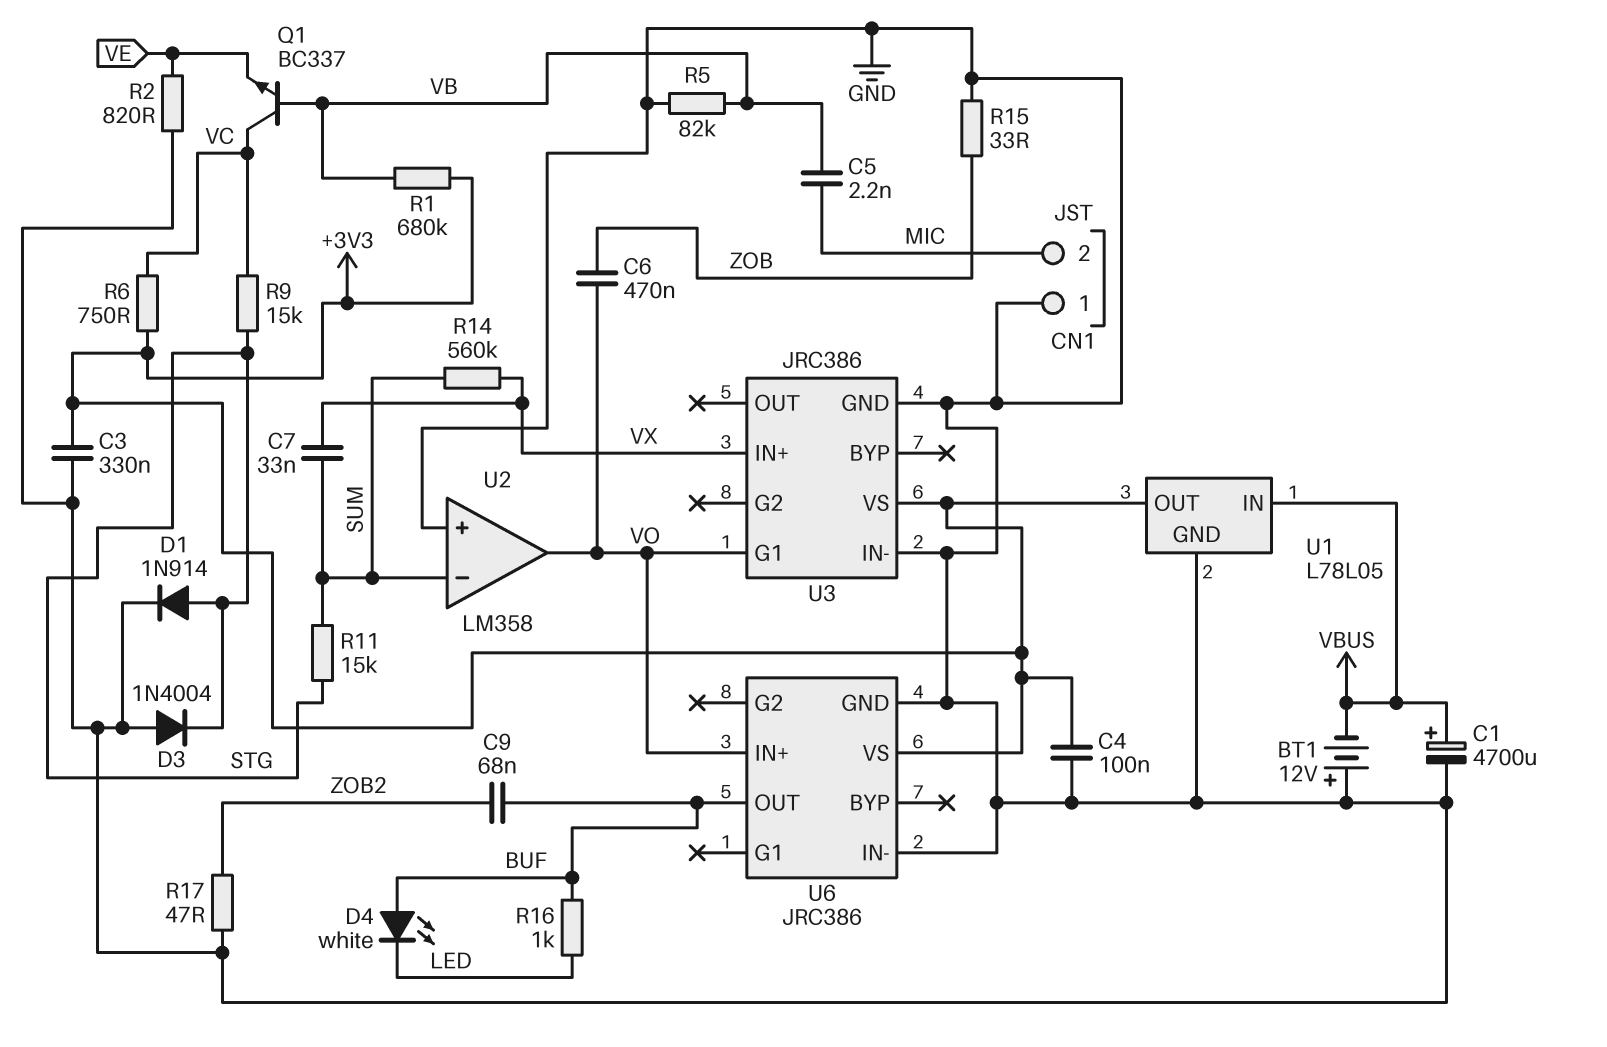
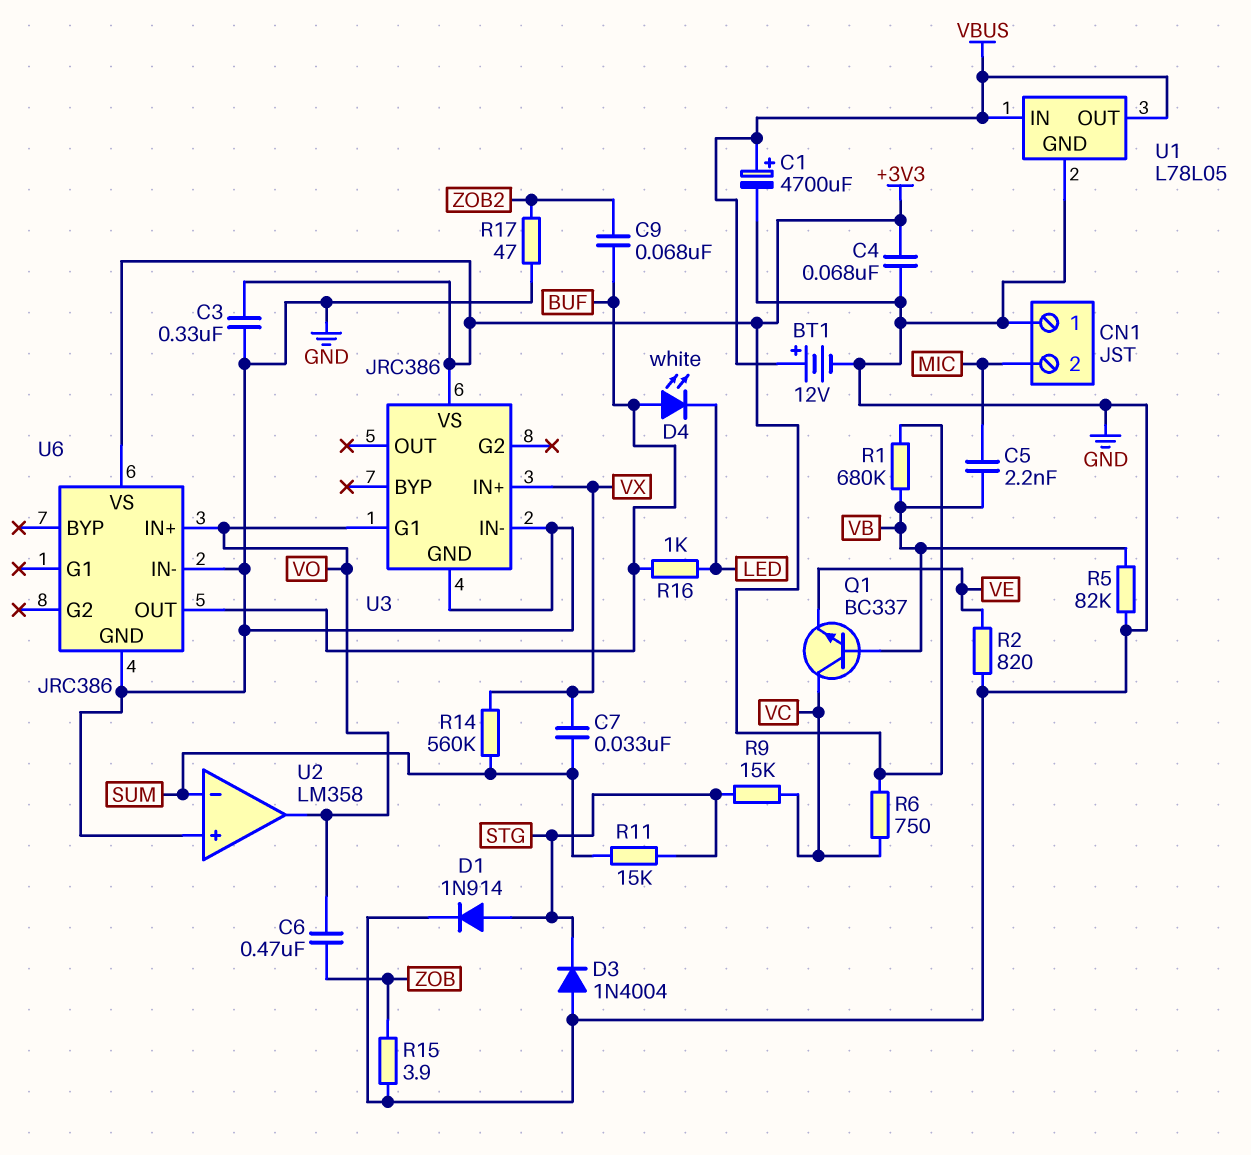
BT1: 12V (plus GND, minus VBUS) -> 12V (plus VBUS, minus GND)
C4: 100nF (+3V3, GND) -> 68nF (+3V3, GND)
R15: 33 (GND, ZOB) -> 3.9 (GND, ZOB)
U1 pin OUT: +3V3 -> VBUS

